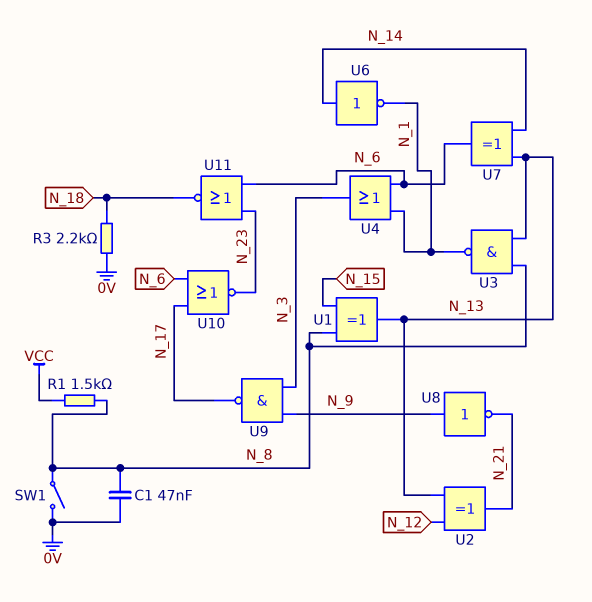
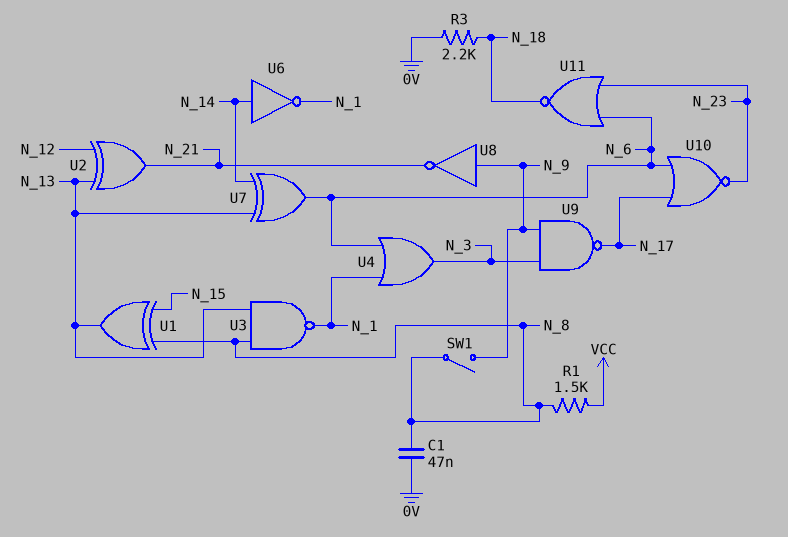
SW1: switch (0V, N_8) -> switch (N_8, N_9)

